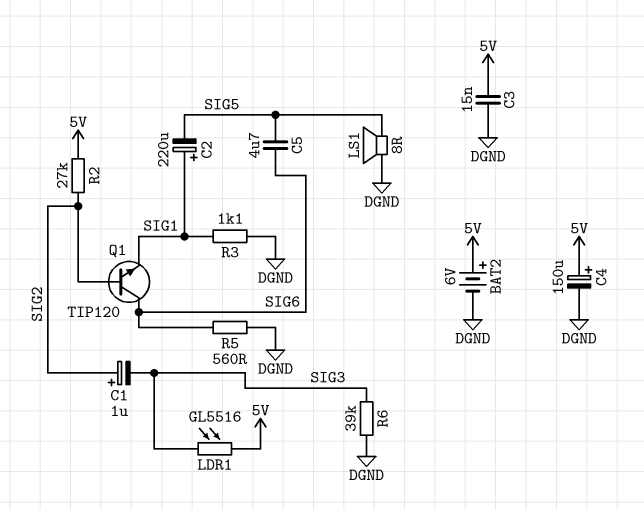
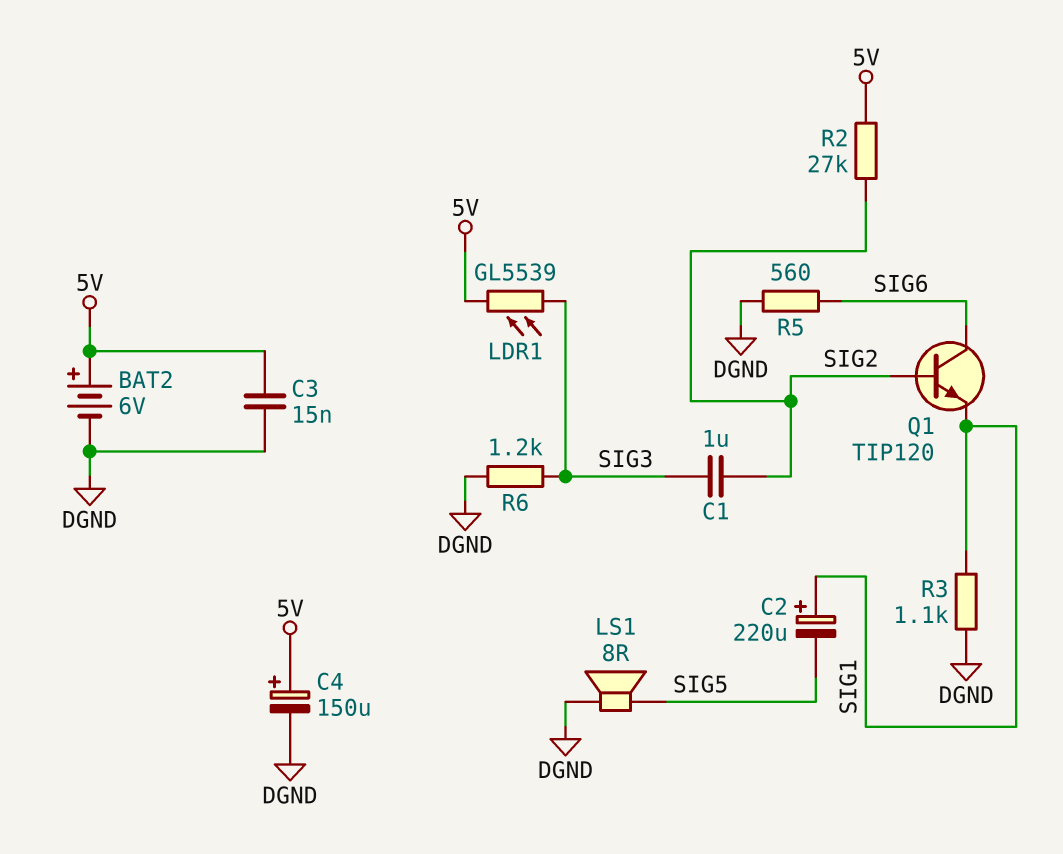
C1: 1uF (plus SIG2, minus SIG3) -> 1uF (SIG2, SIG3)
C5: 4.7uF (SIG5, SIG6) -> none
LDR1: GL5516 (5V, SIG3) -> GL5539 (5V, SIG3)
R6: 39k (DGND, SIG3) -> 1.2k (DGND, SIG3)

